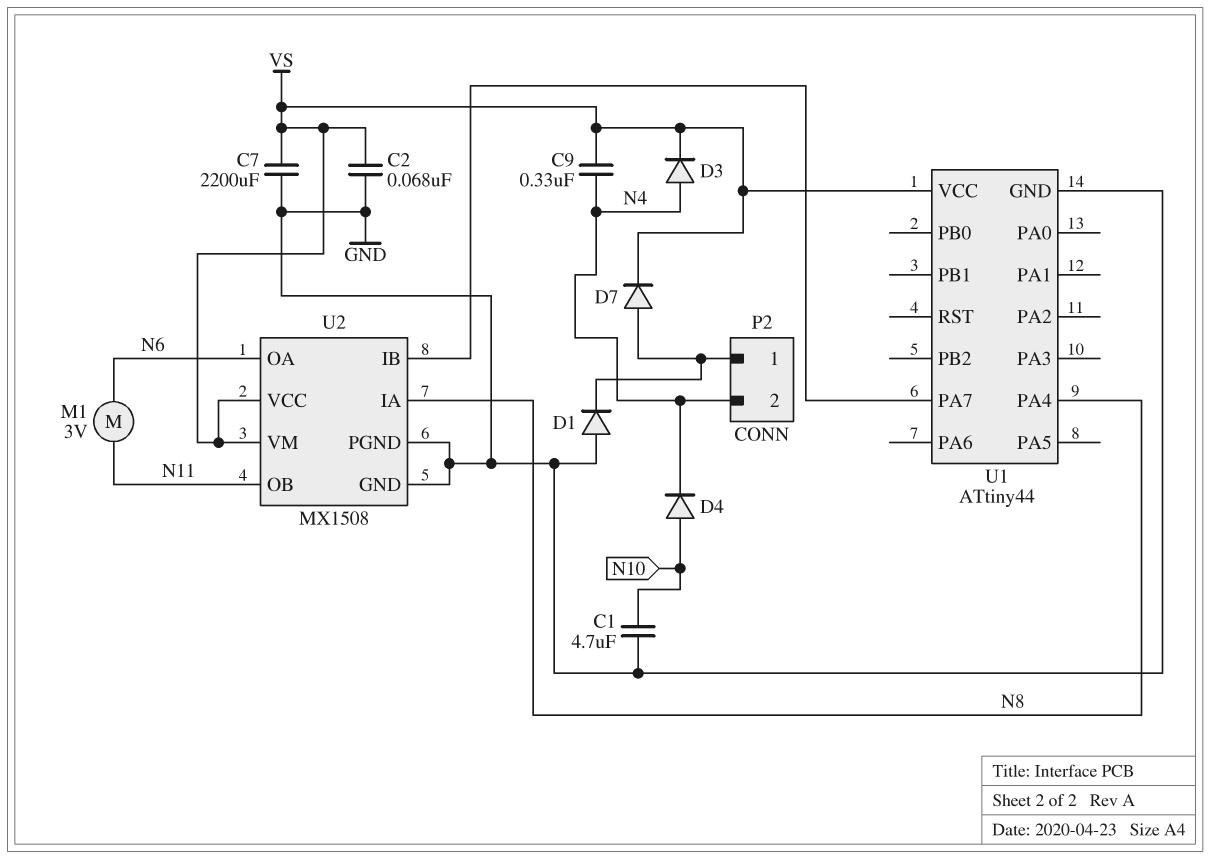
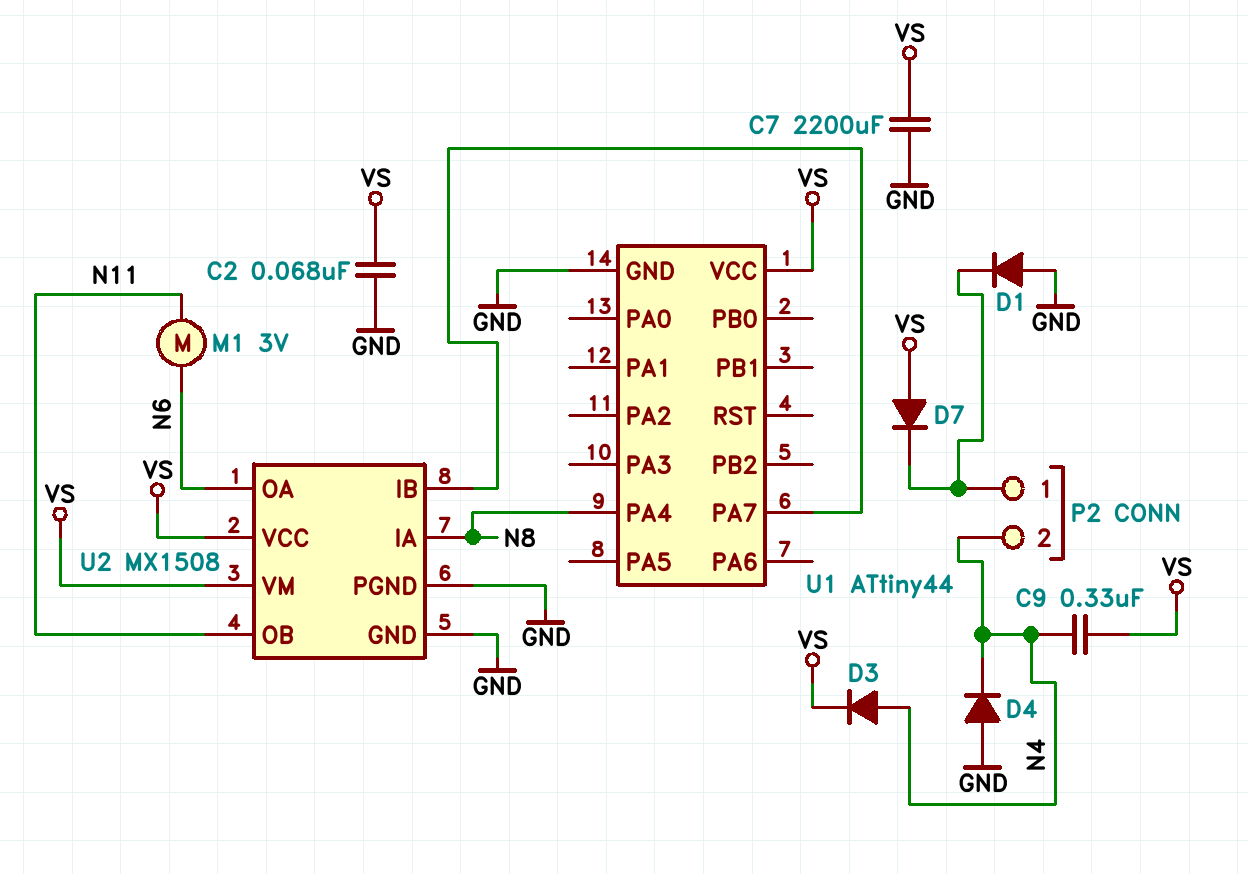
C1: 4.7uF (GND, N10) -> none
D4: diode (A N10, K N4) -> diode (A GND, K N4)
D7: diode (A P2/1, K VS) -> diode (A VS, K P2/1)

